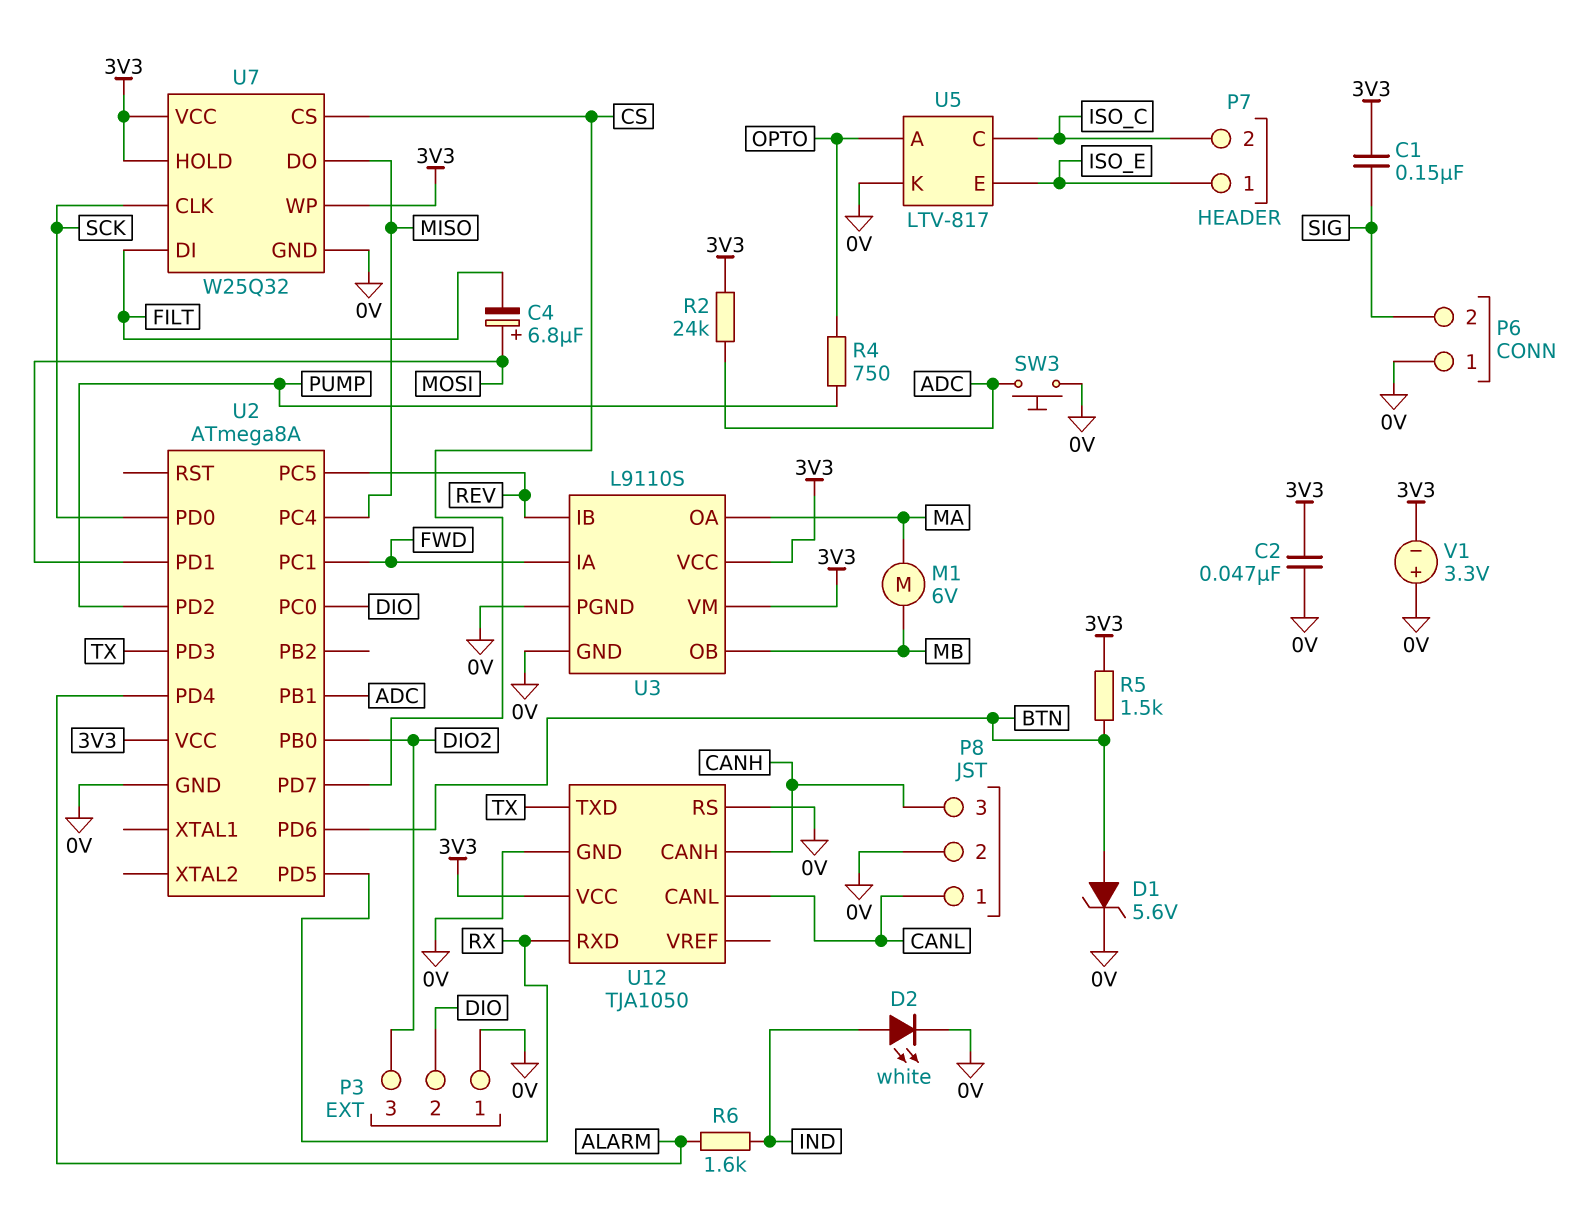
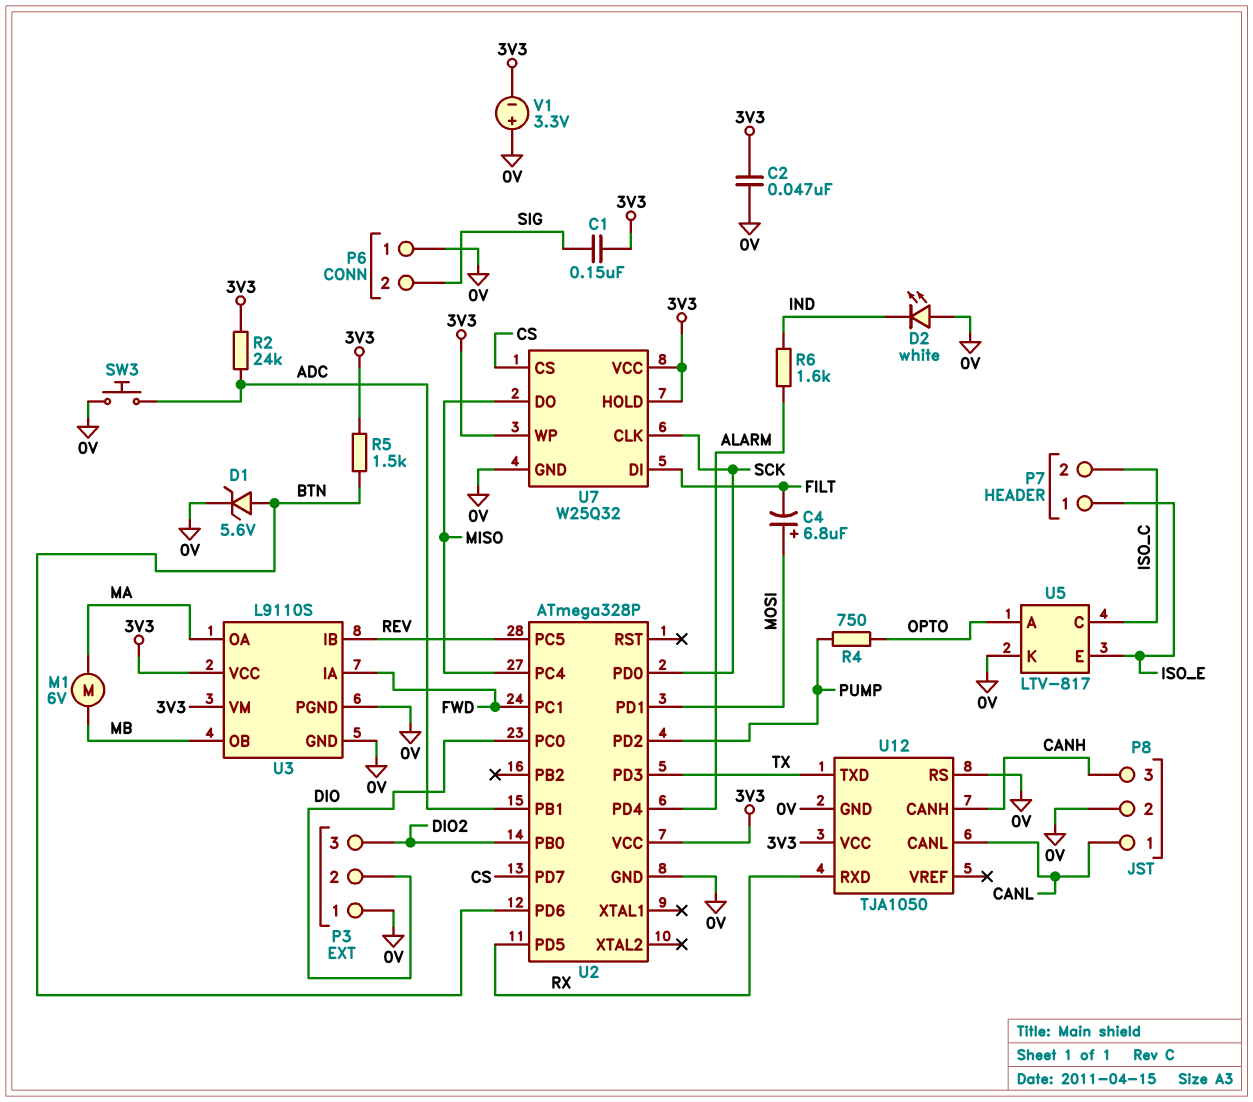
D2: LED white (A IND, K 0V) -> LED white (A 0V, K IND)
U2: ATmega8A -> ATmega328P

